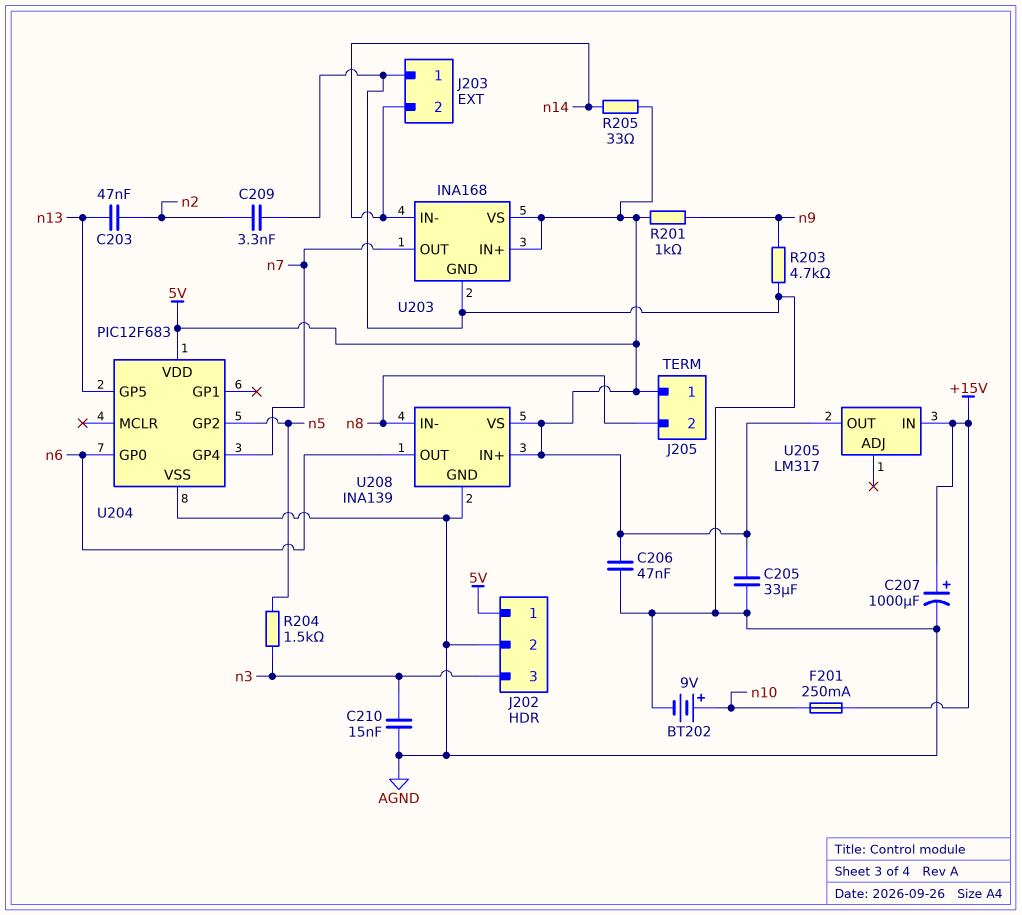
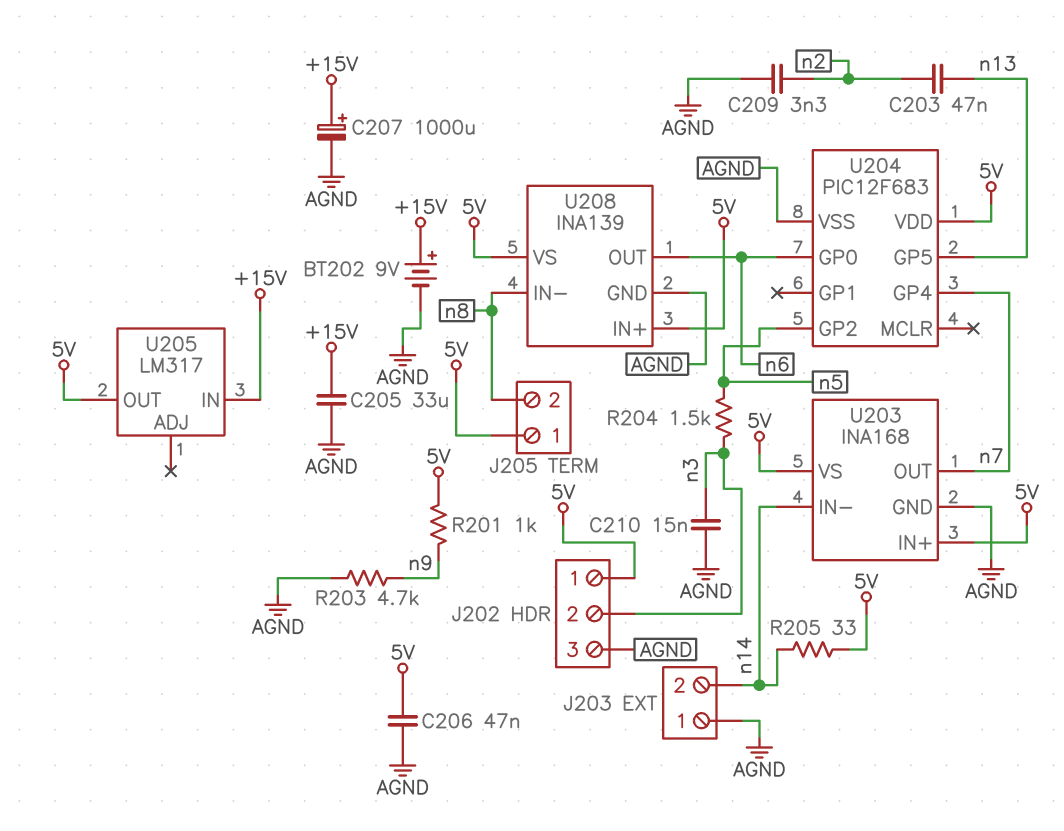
BT202: 9V (plus n10, minus AGND) -> 9V (plus +15V, minus AGND)
C205: 33uF (5V, AGND) -> 33uF (+15V, AGND)
F201: 250mA (+15V, n10) -> none
J202 pin 2: AGND -> n3
J202 pin 3: n3 -> AGND

